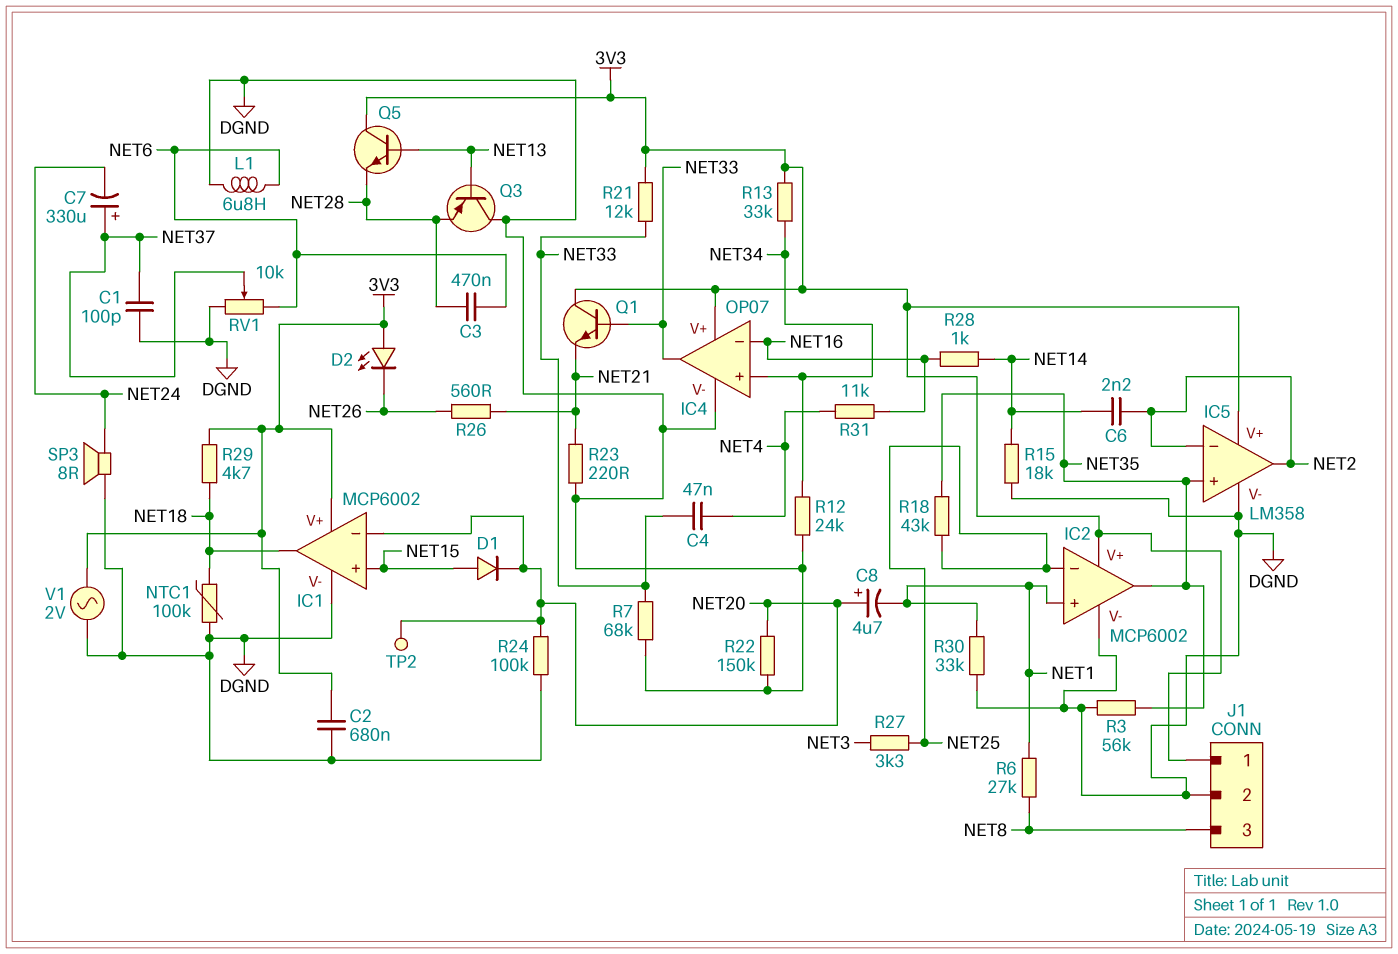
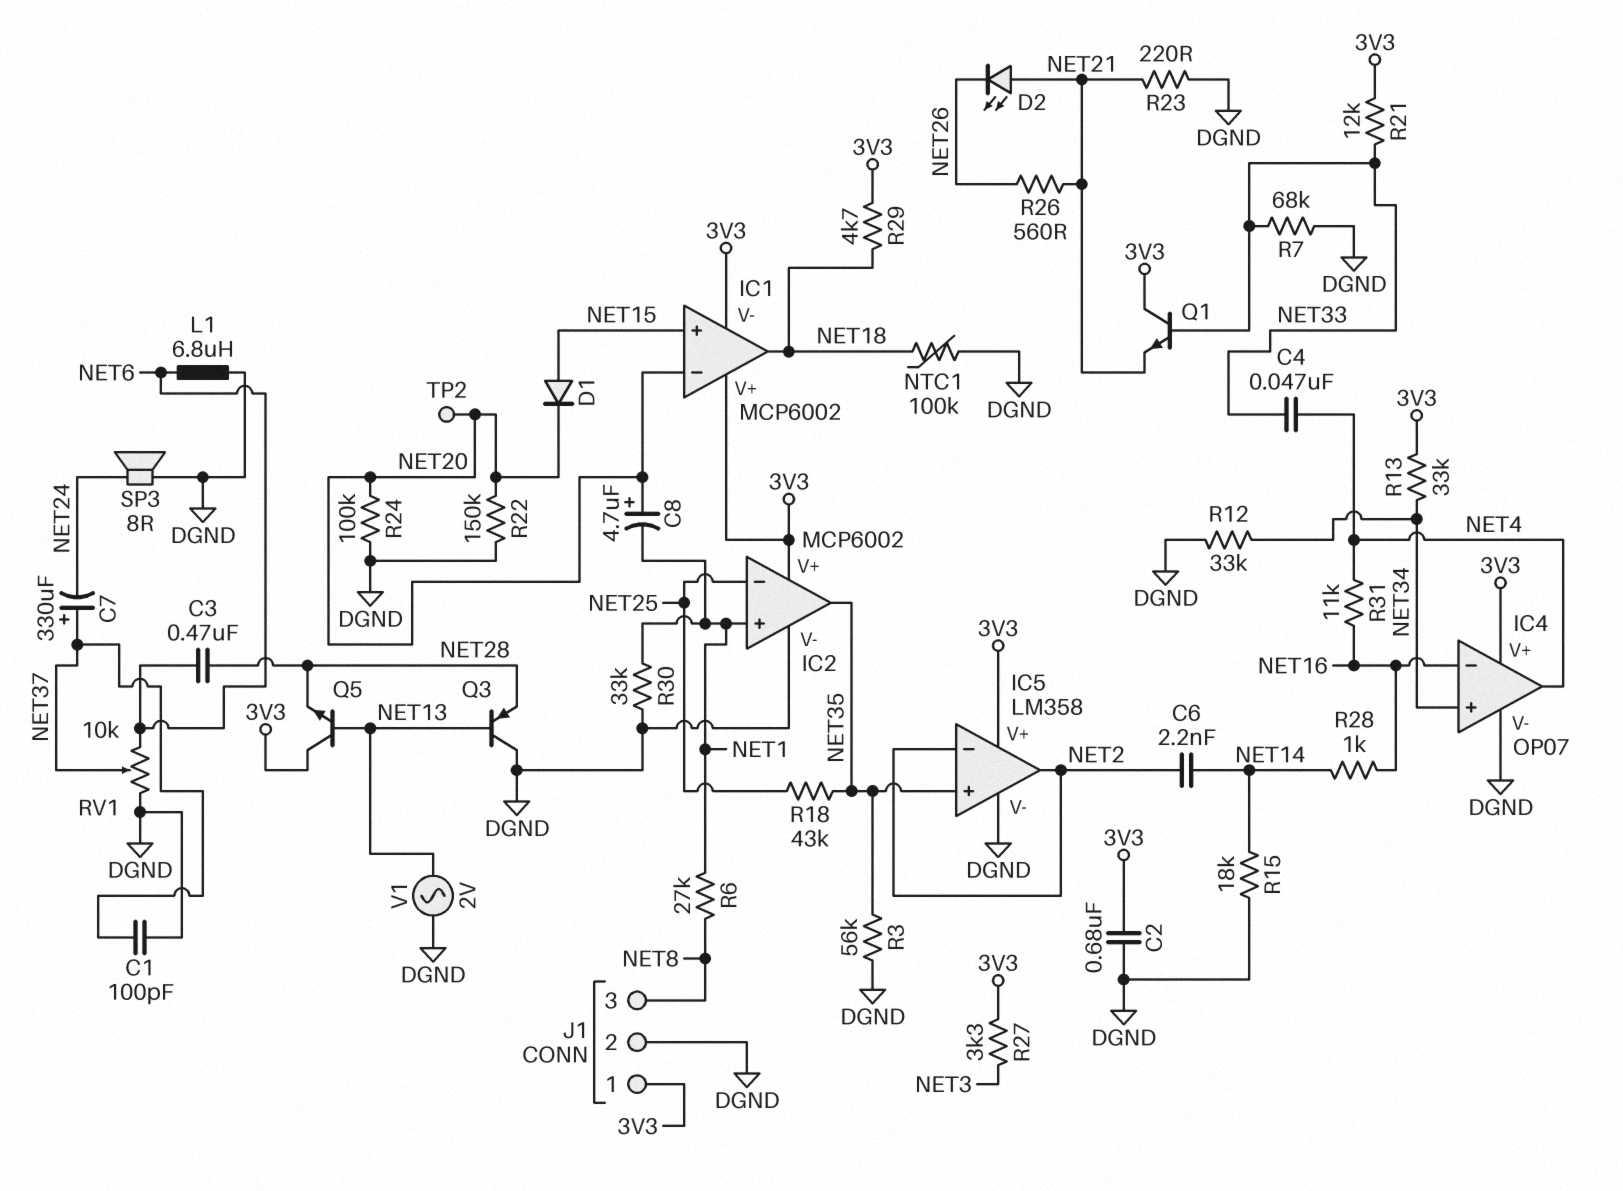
D2: LED (A 3V3, K NET26) -> LED (A NET21, K NET26)
IC1 pin V-: DGND -> 3V3
IC4 pin out: NET33 -> NET4
R12: 24k (DGND, NET34) -> 33k (DGND, NET34)
R27: 3.3k (NET3, NET25) -> 3.3k (3V3, NET3)
V1: AC 2V (3V3, DGND) -> AC 2V (DGND, NET13)

